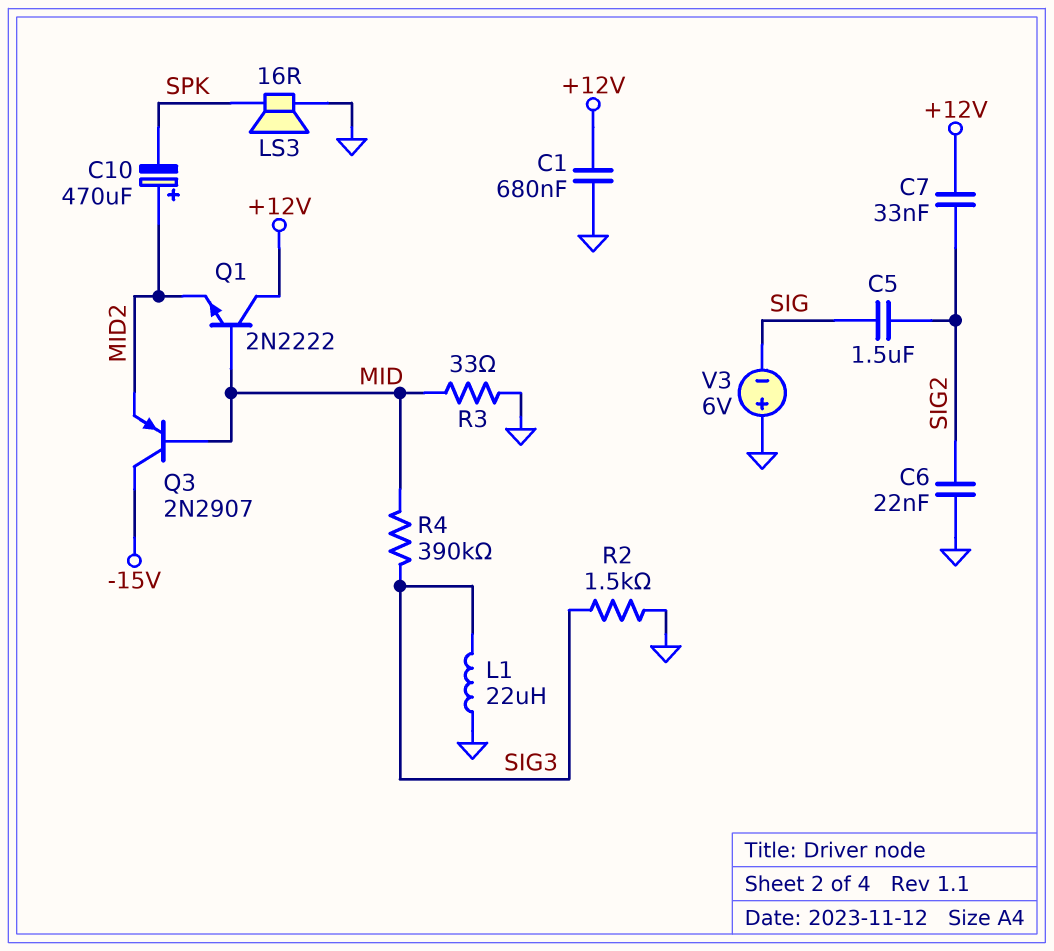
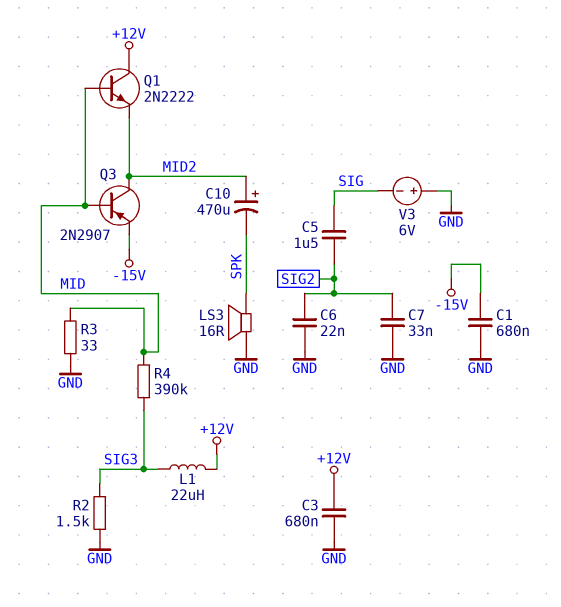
C1: 680nF (+12V, GND) -> 680nF (-15V, GND)
C3: none -> 680nF (+12V, GND)
C7: 33nF (+12V, SIG2) -> 33nF (GND, SIG2)
L1: 22uH (GND, SIG3) -> 22uH (+12V, SIG3)
Q3: PNP 2N2907 (B MID, C -15V, E MID2) -> PNP 2N2907 (B MID, C MID2, E -15V)

